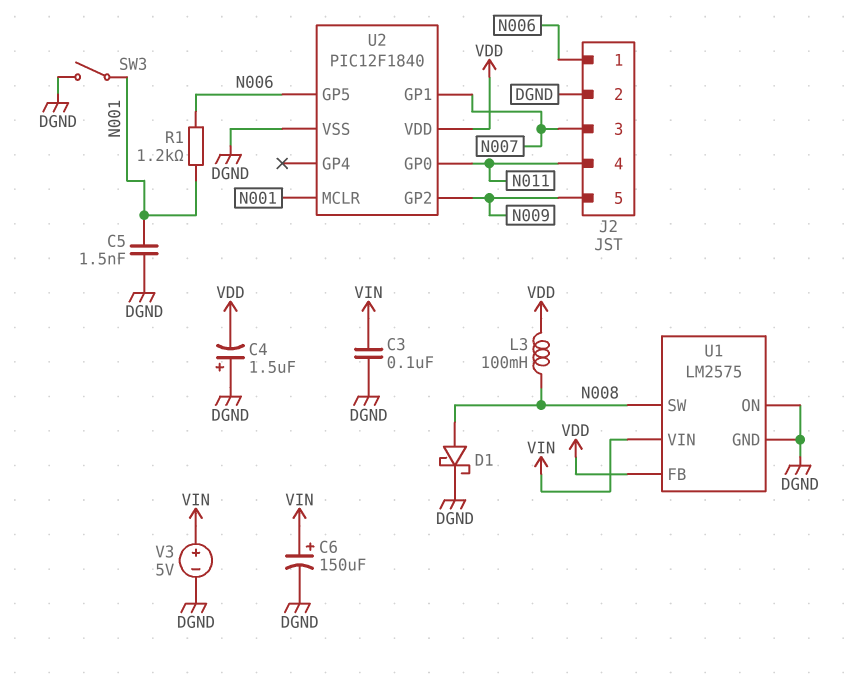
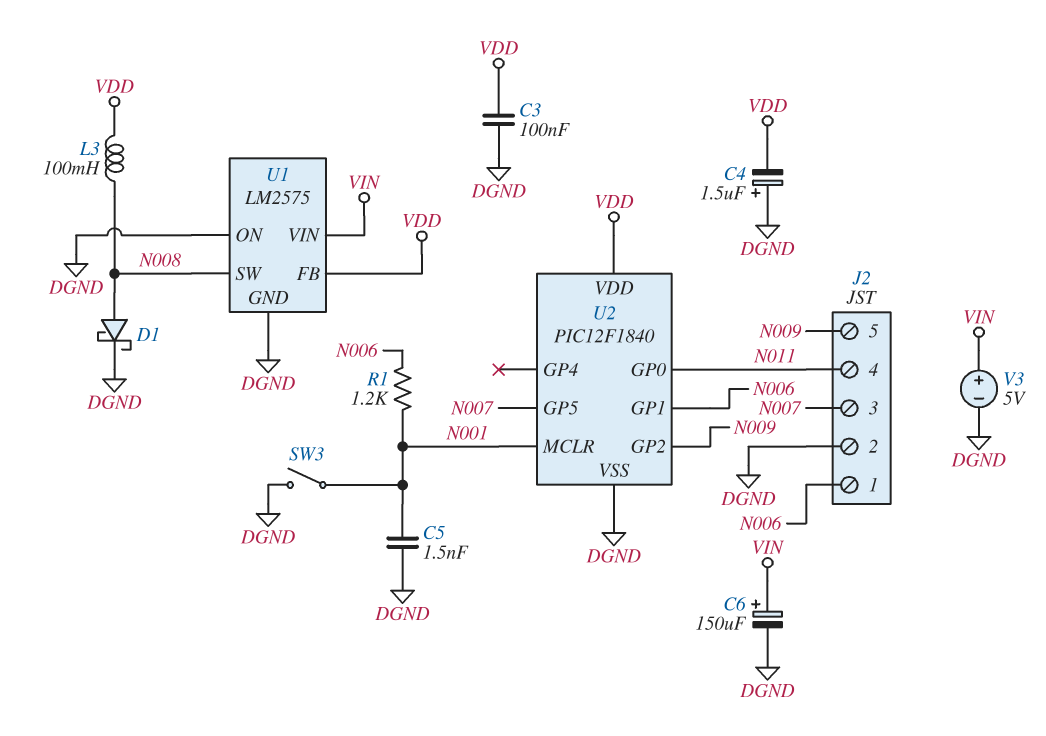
C3: 100nF (DGND, VIN) -> 100nF (DGND, VDD)
U2 pin GP1: N007 -> N006
U2 pin GP5: N006 -> N007

